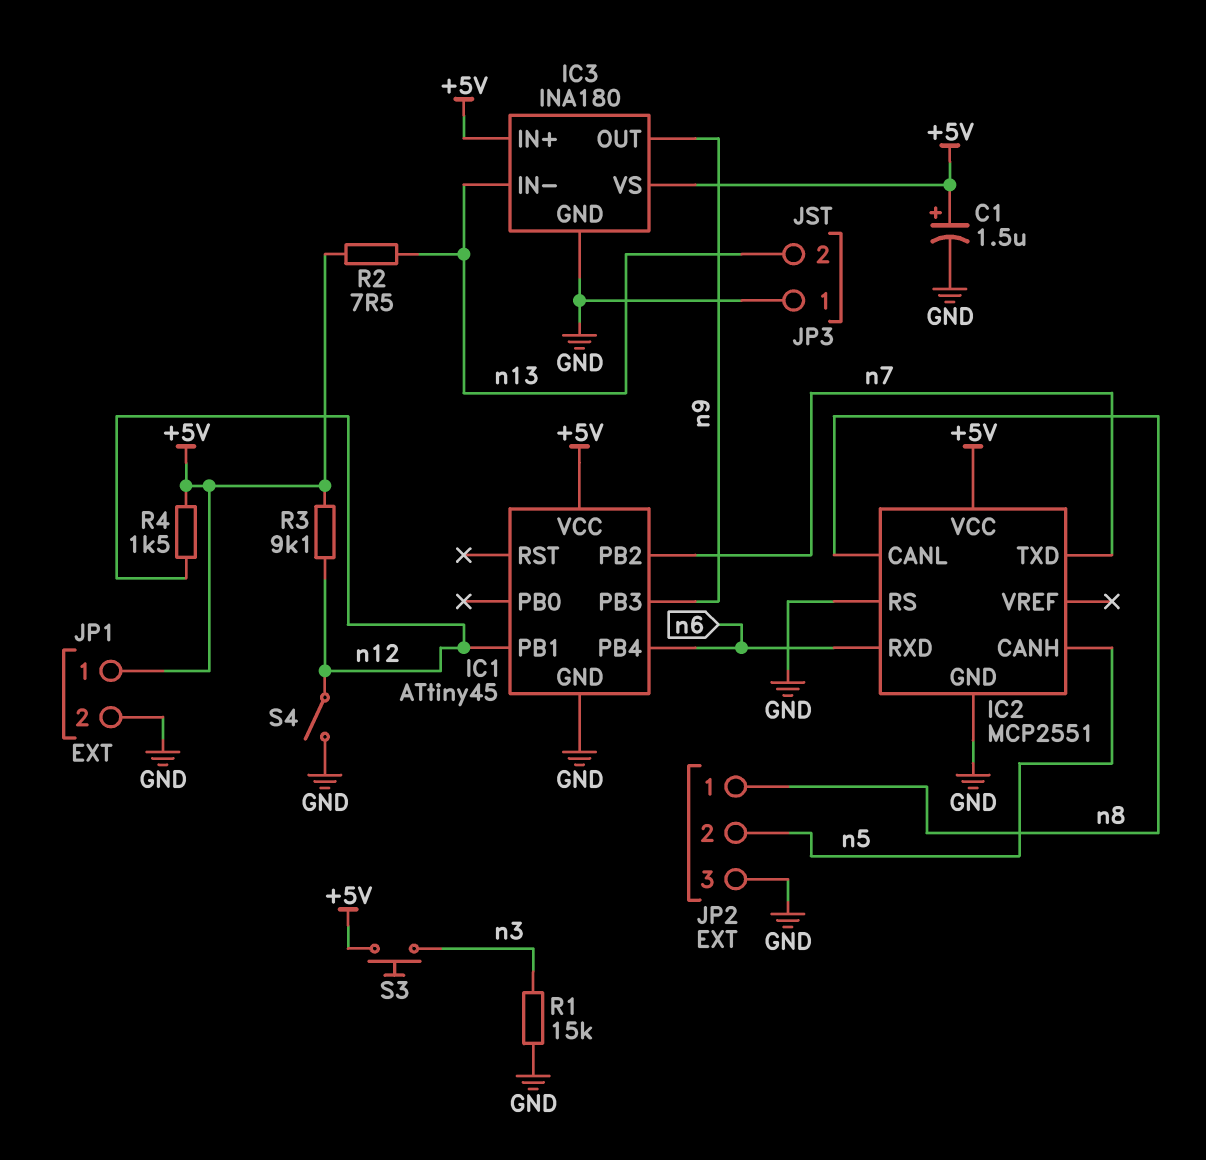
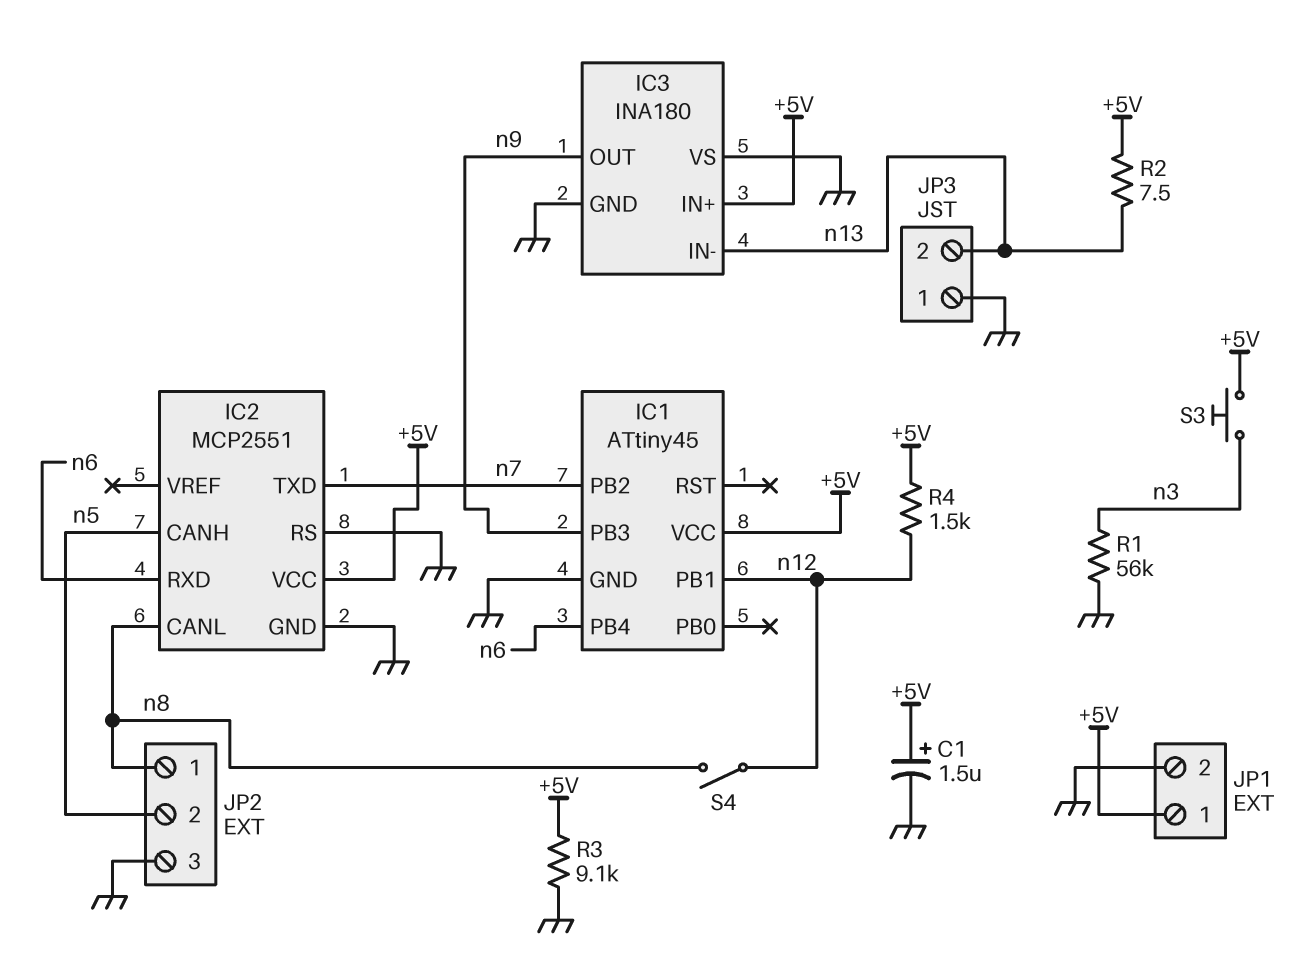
IC3 pin VS: +5V -> GND
R1: 15k (GND, n3) -> 56k (GND, n3)
R3: 9.1k (+5V, n12) -> 9.1k (+5V, GND)
S4: switch (GND, n12) -> switch (n8, n12)

